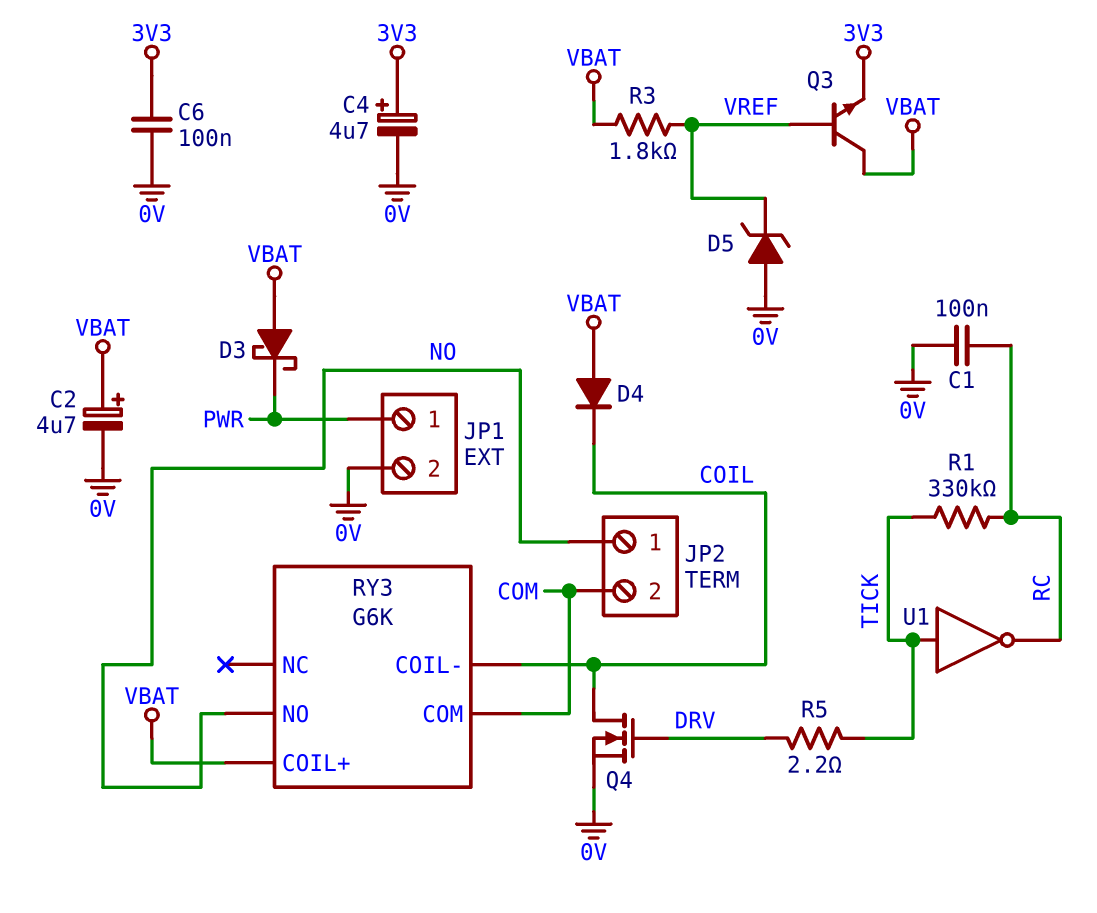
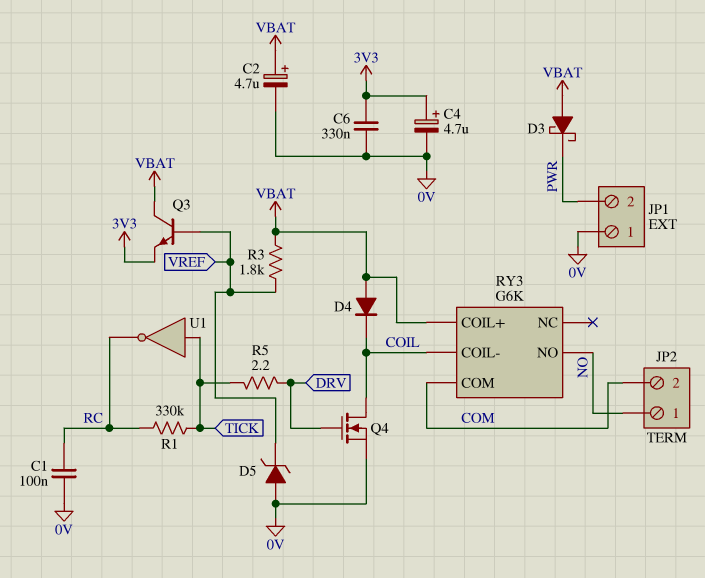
C6: 100nF (0V, 3V3) -> 330nF (0V, 3V3)
JP1 pin 1: PWR -> 0V
JP1 pin 2: 0V -> PWR

